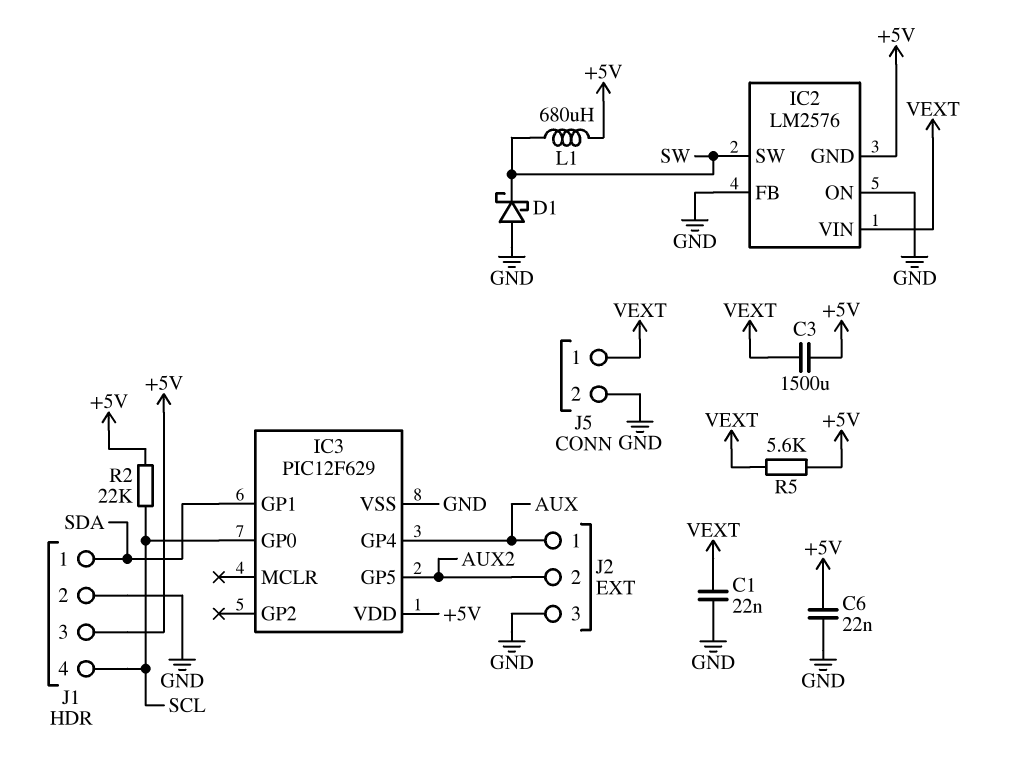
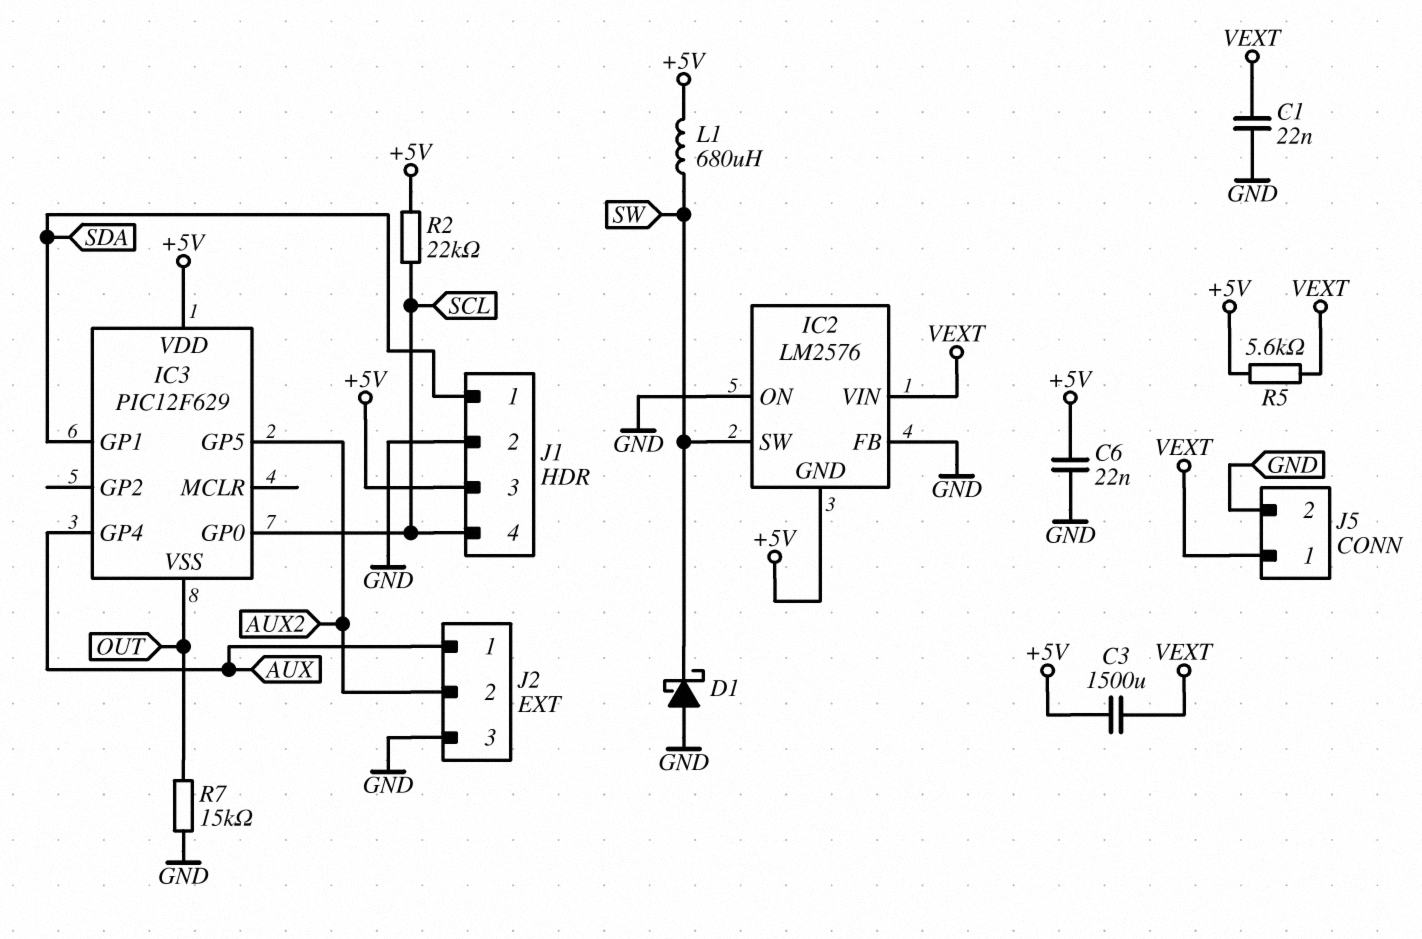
IC3 pin VSS: GND -> OUT
R7: none -> 15k (GND, OUT)

